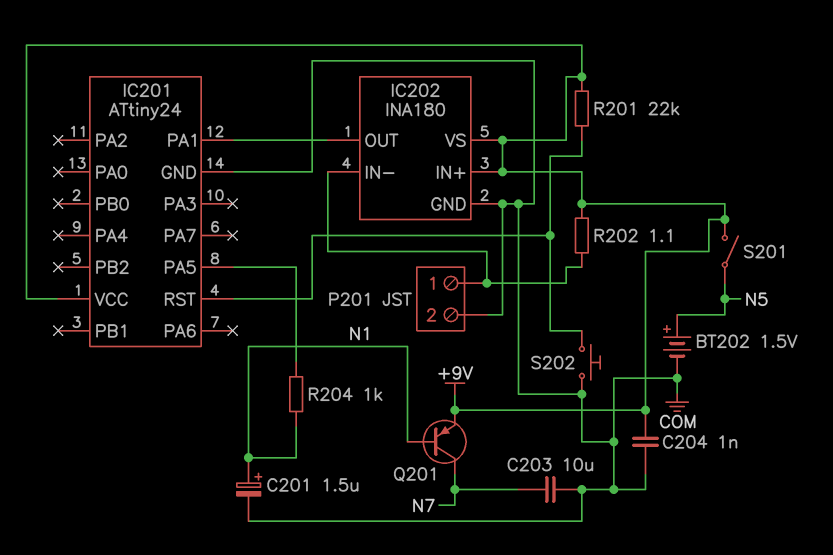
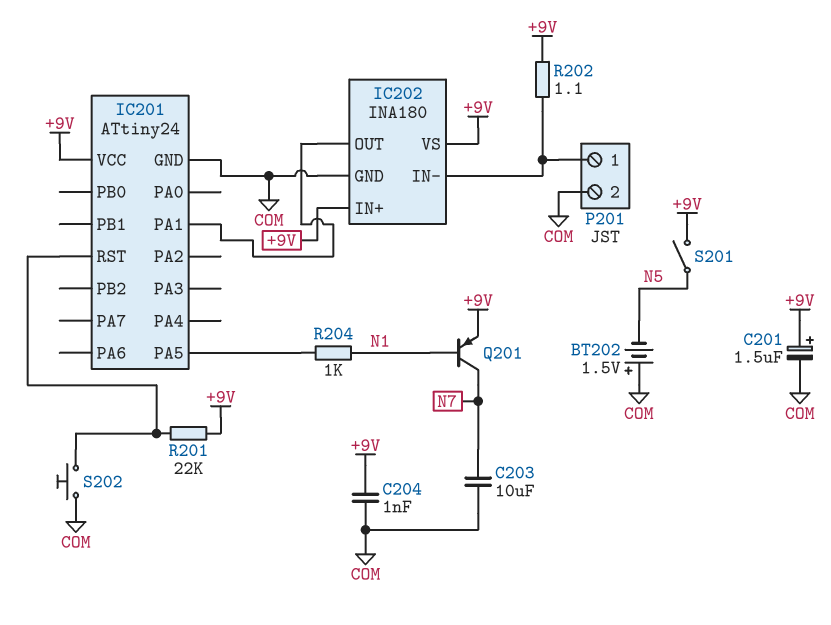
BT202: 1.5V (plus N5, minus COM) -> 1.5V (plus COM, minus N5)
C201: 1.5uF (plus N1, minus COM) -> 1.5uF (plus +9V, minus COM)

